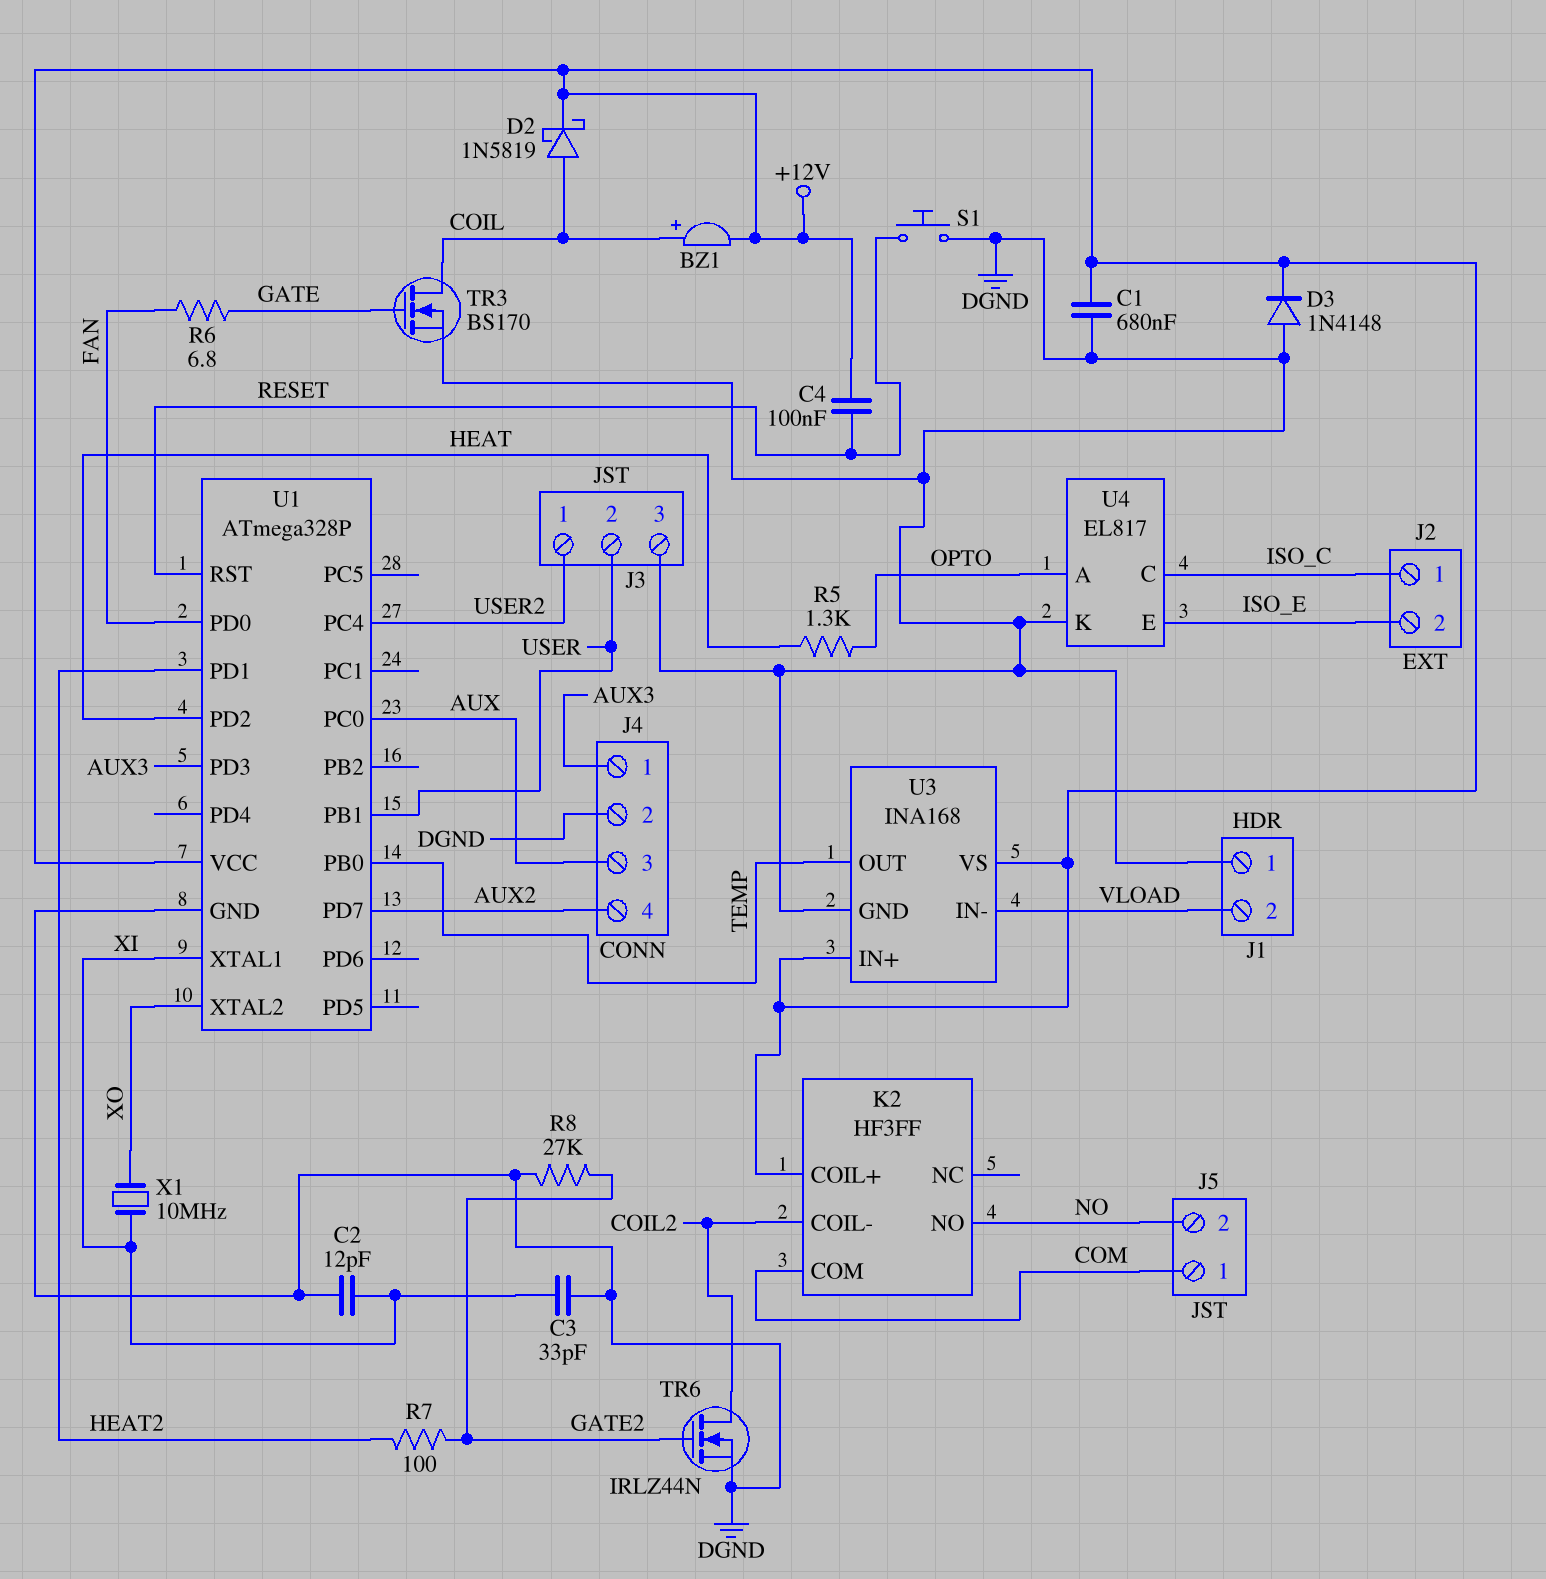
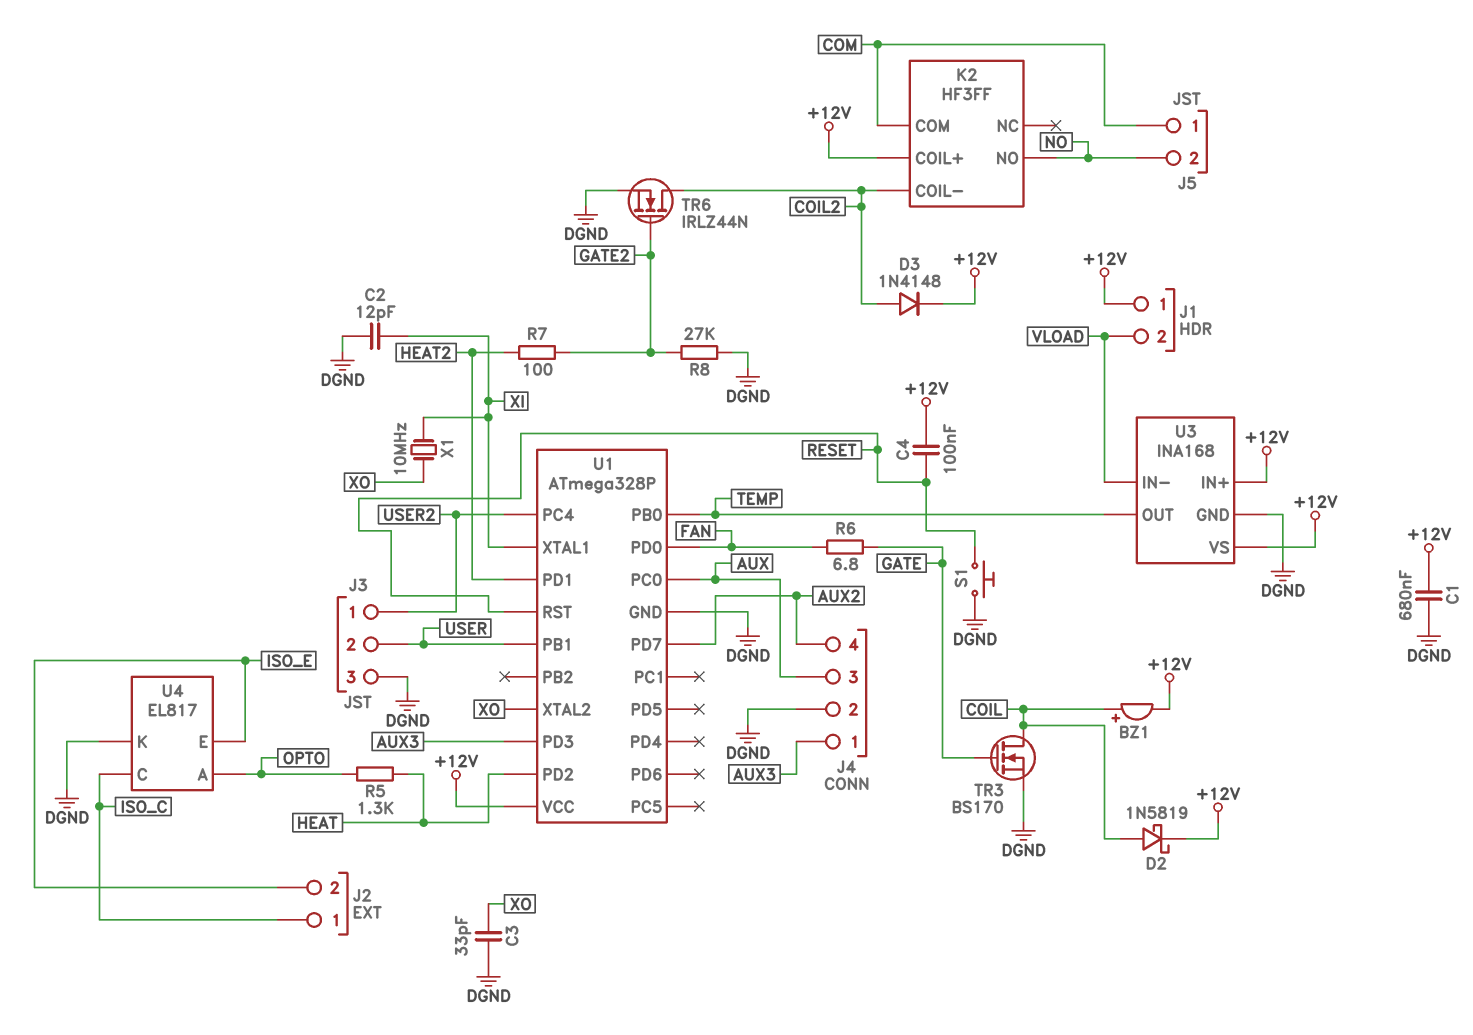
C3: 33pF (DGND, XI) -> 33pF (DGND, XO)
D3: diode 1N4148 (A DGND, K +12V) -> diode 1N4148 (A COIL2, K +12V)
J1 pin 1: DGND -> +12V

